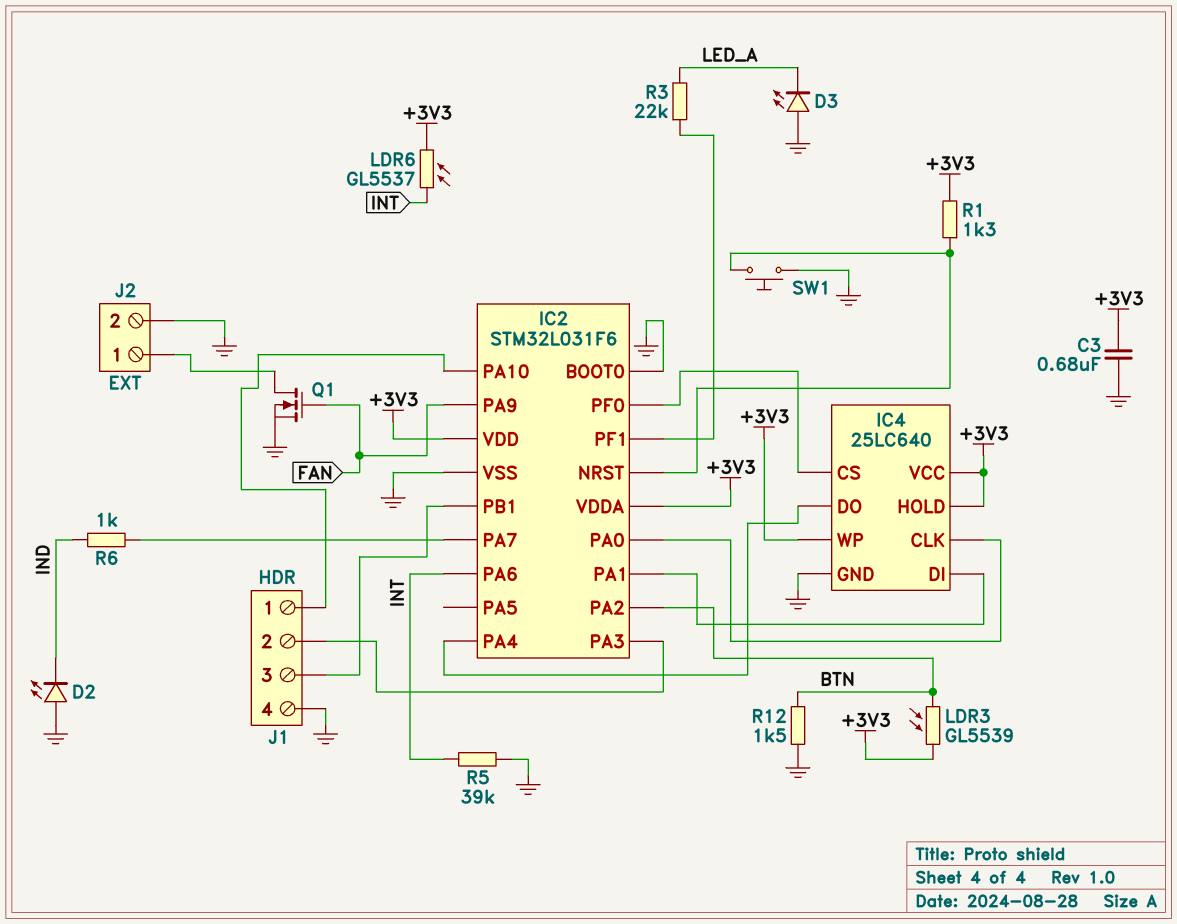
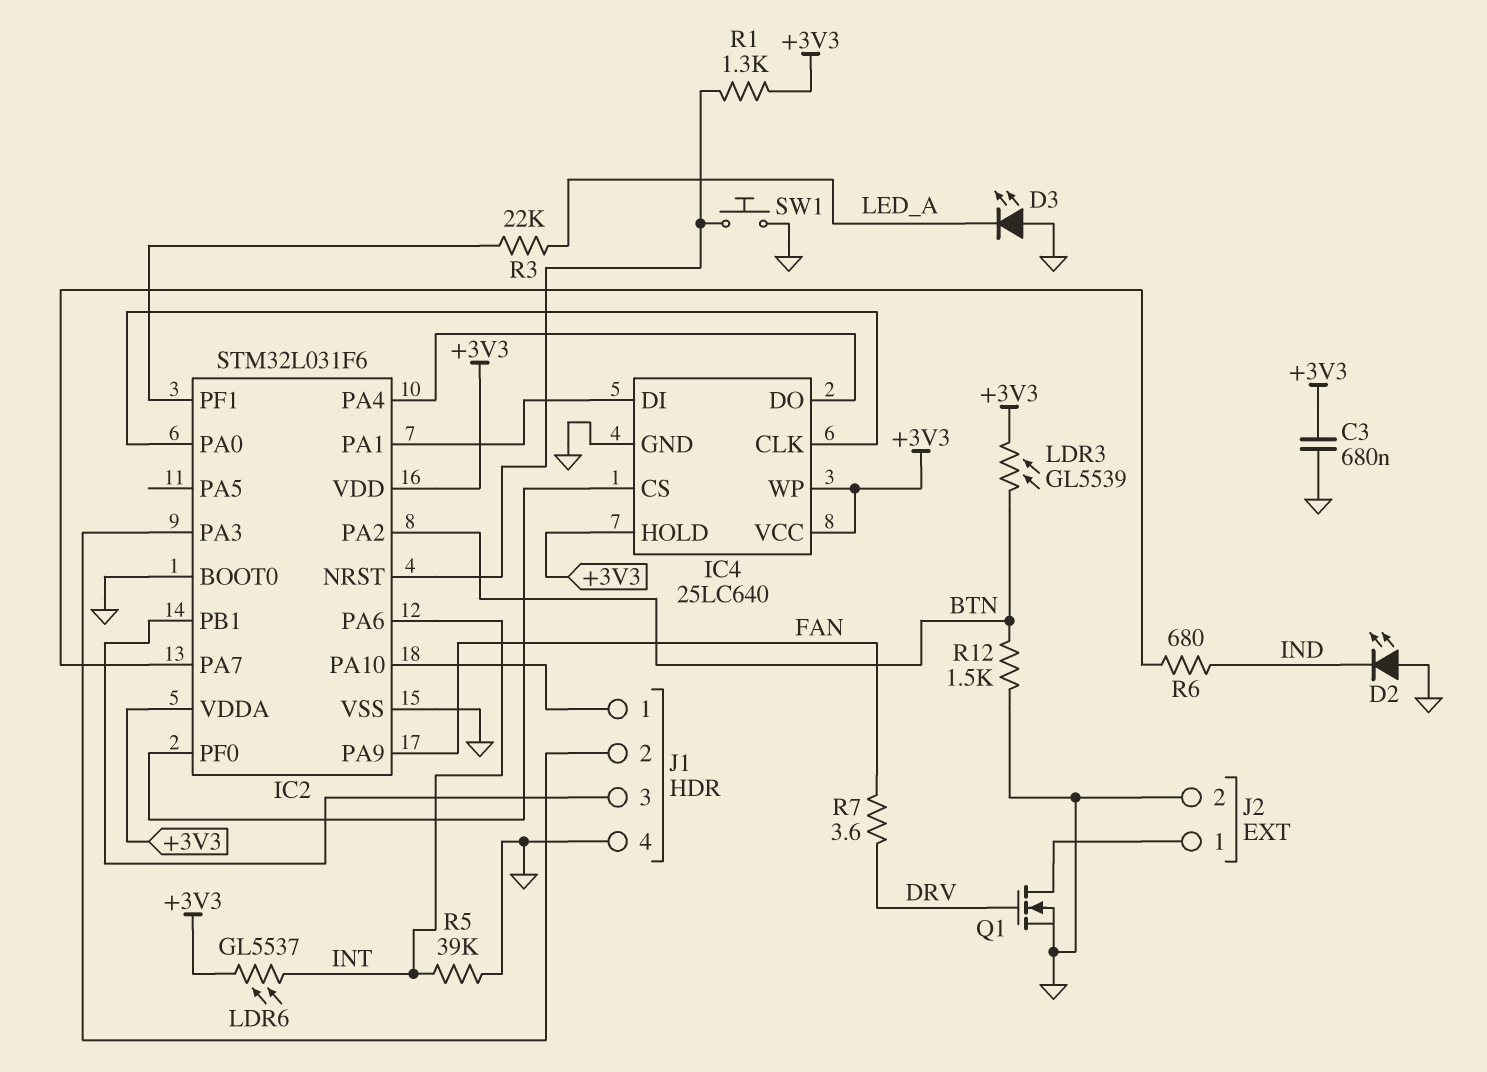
Q1: NMOS (G FAN, D J2/1, S GND) -> NMOS (G DRV, D J2/1, S GND)
R6: 1k (IC2/PA7, IND) -> 680 (IC2/PA7, IND)
R7: none -> 3.6 (DRV, FAN)

